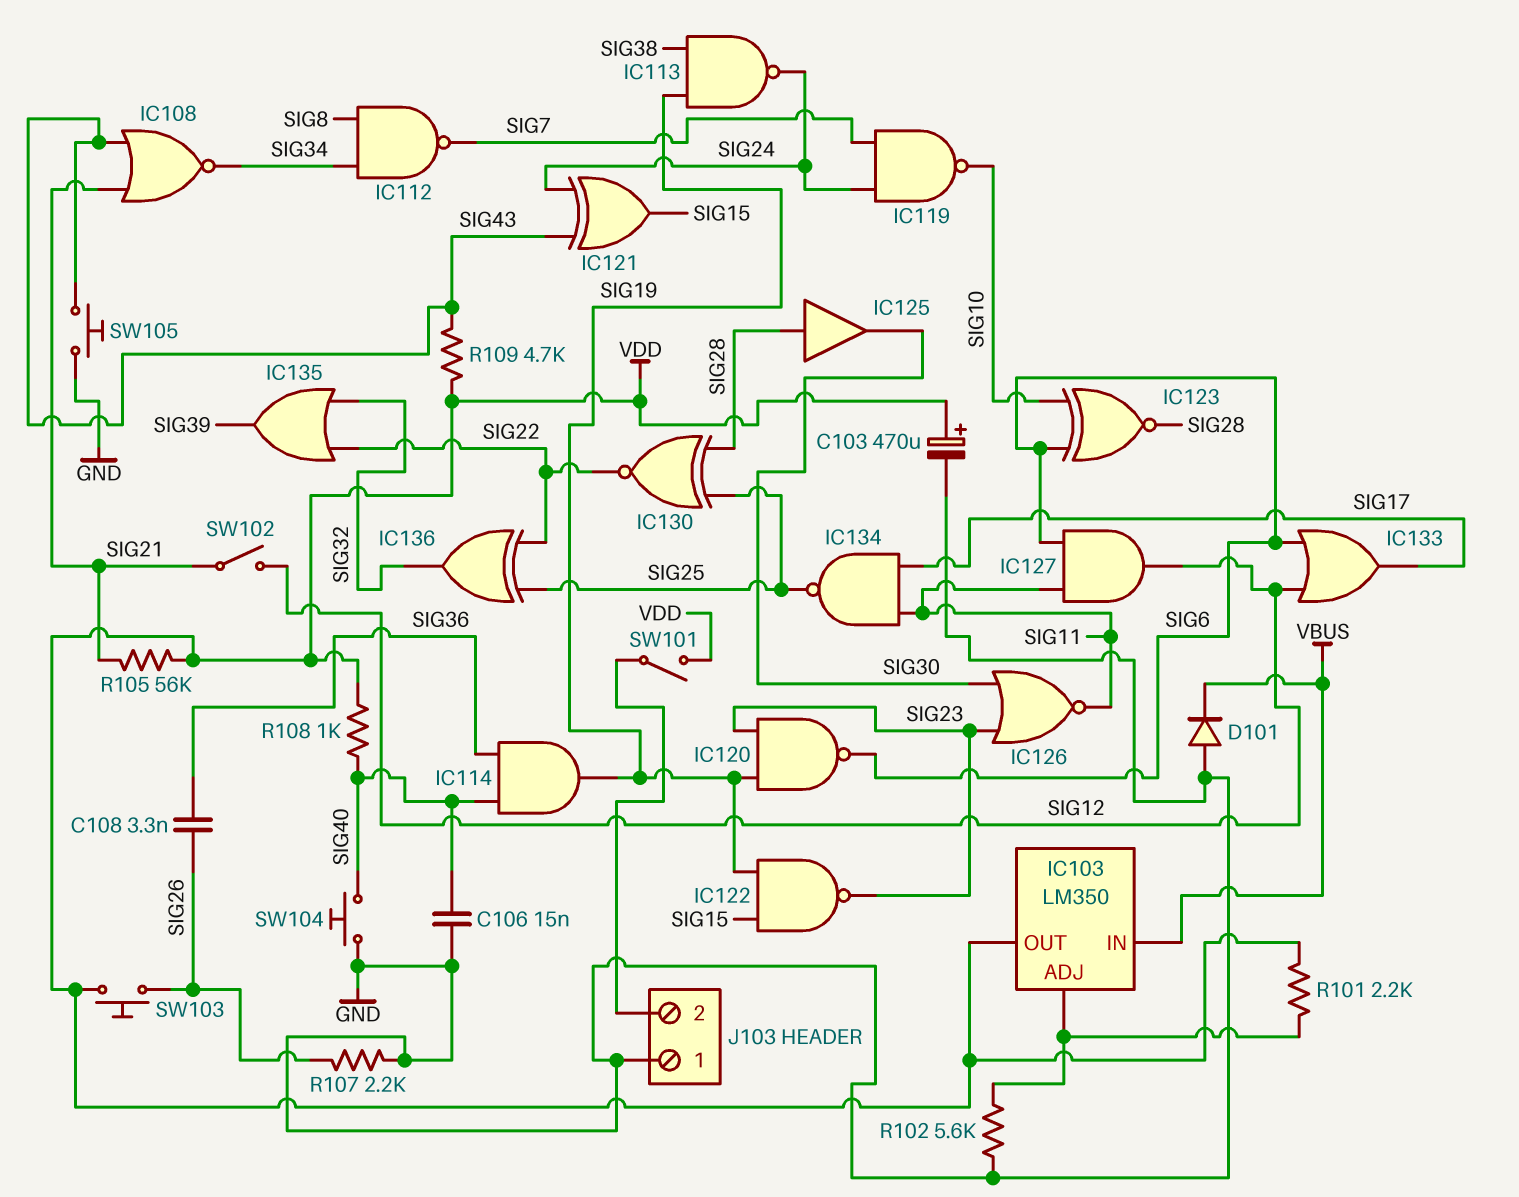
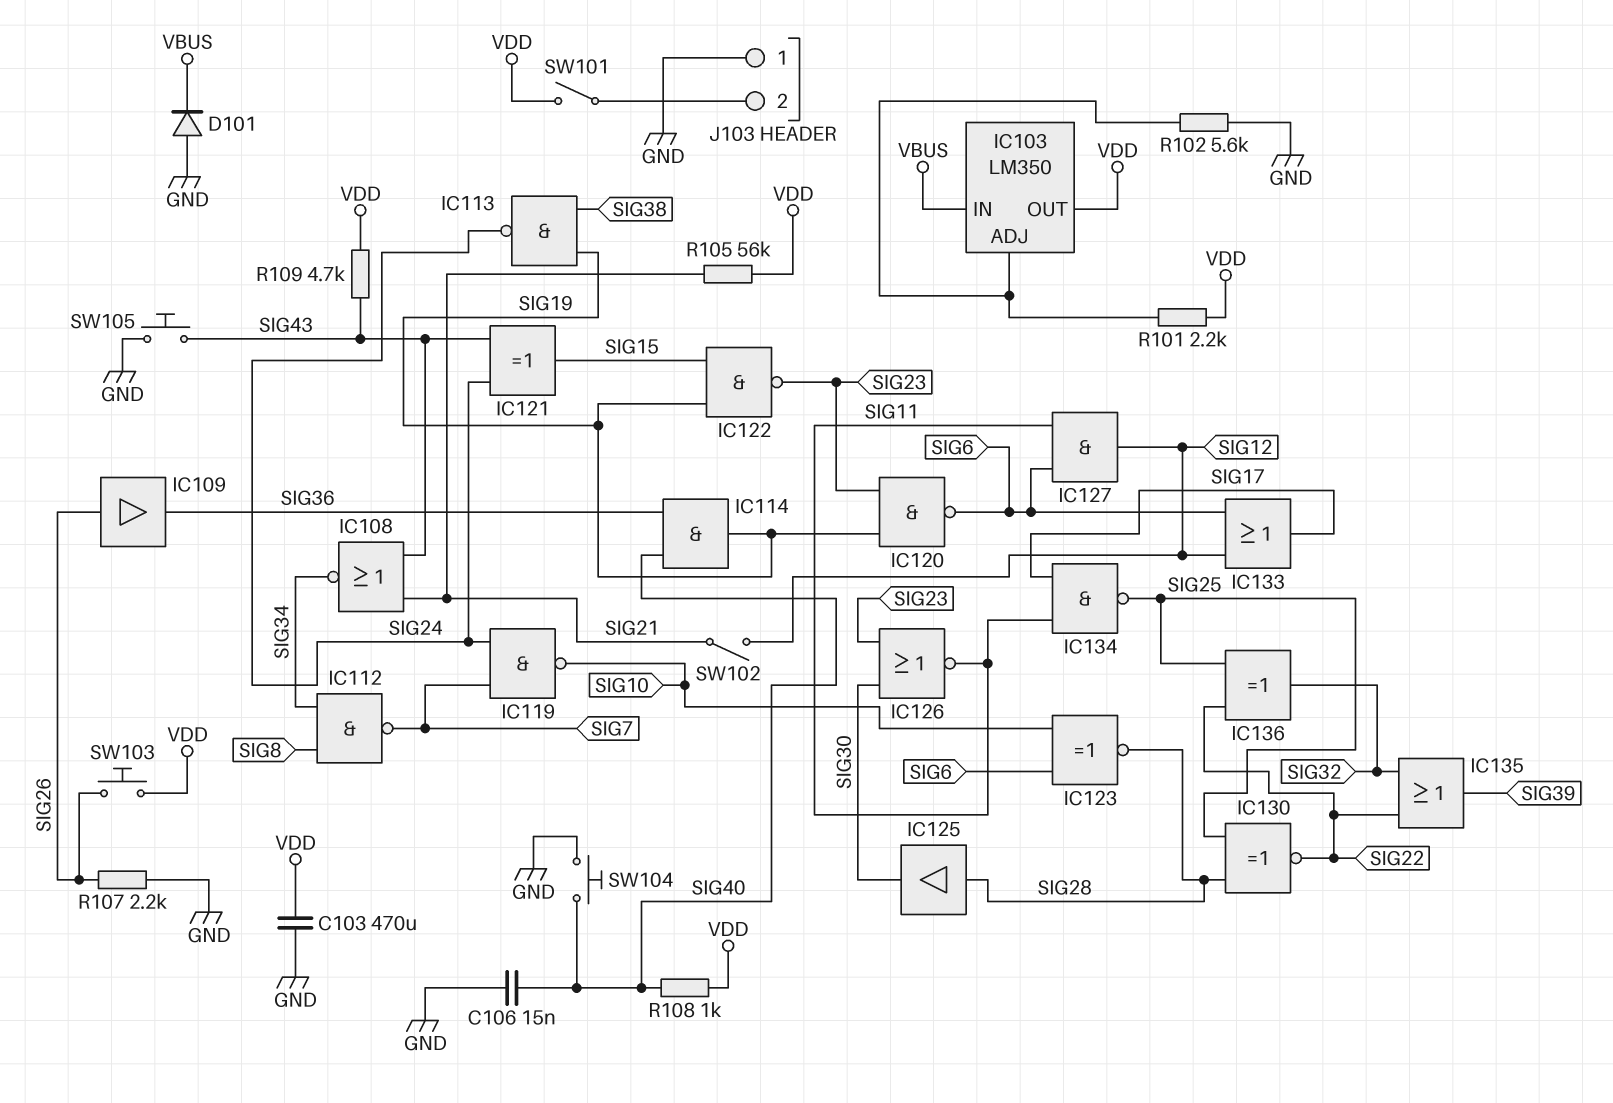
C103: 470uF (plus VDD, minus GND) -> 470uF (GND, VDD)
C108: 3.3nF (SIG26, SIG36) -> none
IC109: none -> buffer (in SIG26, out SIG36)

